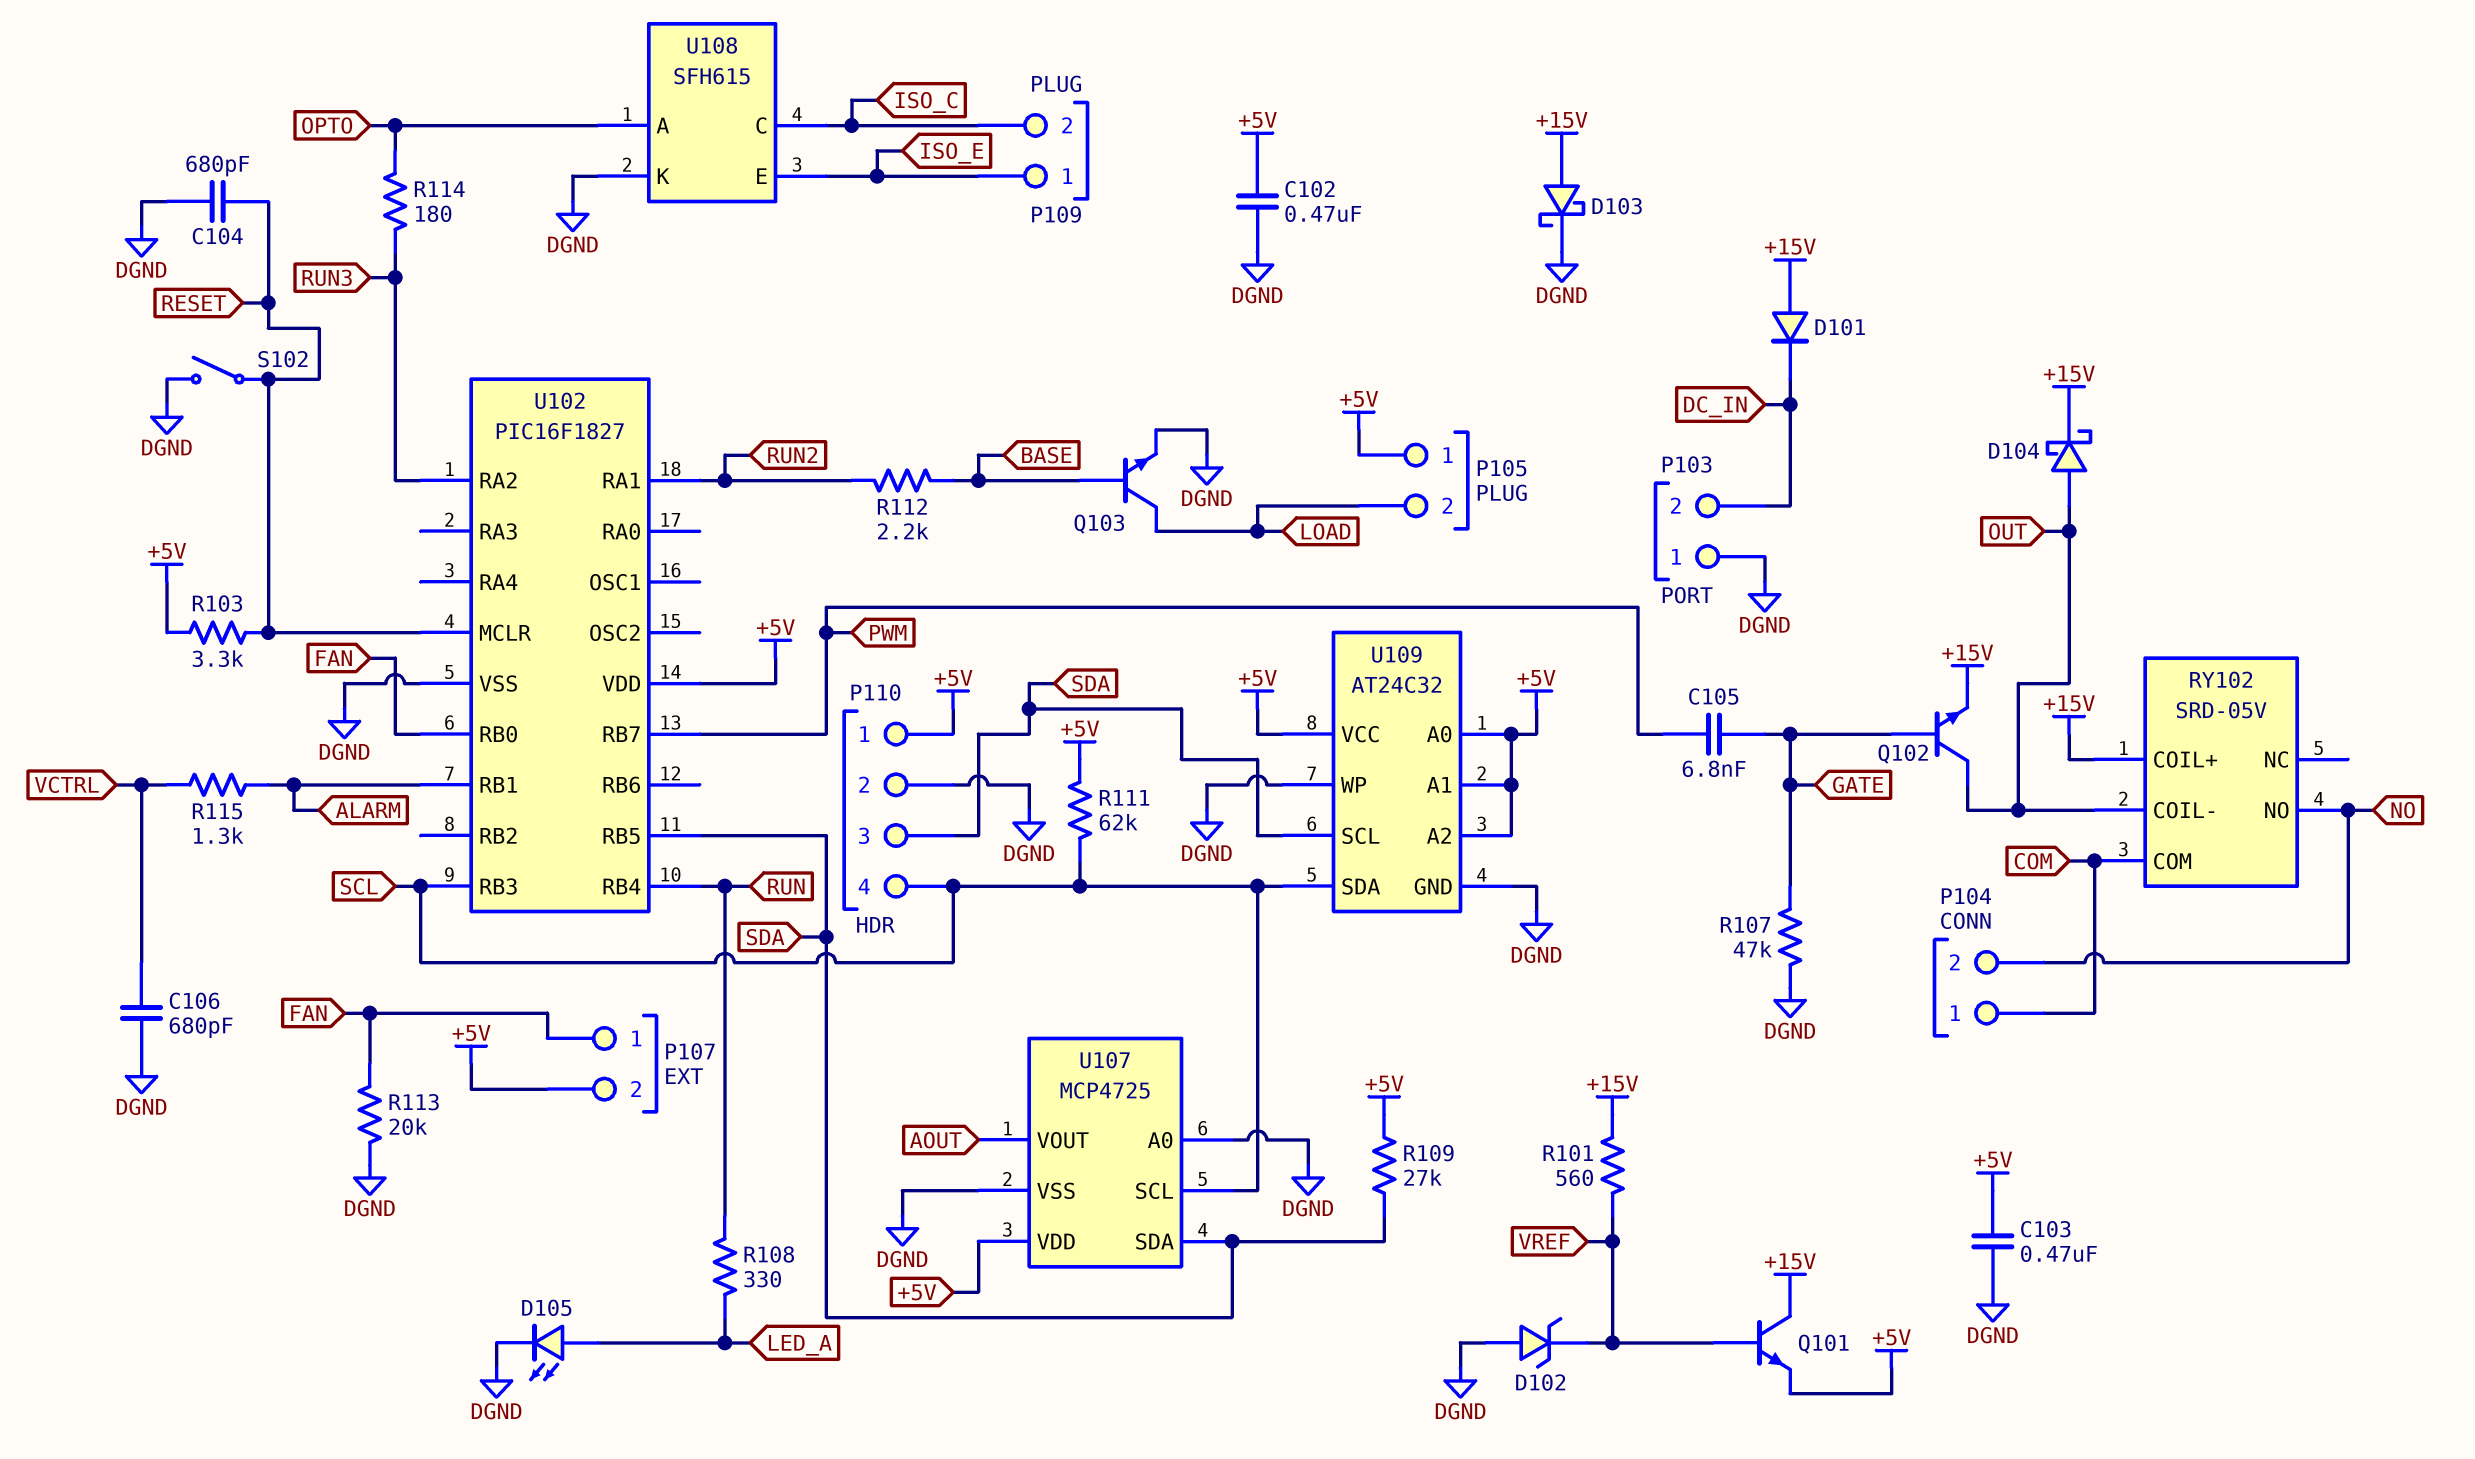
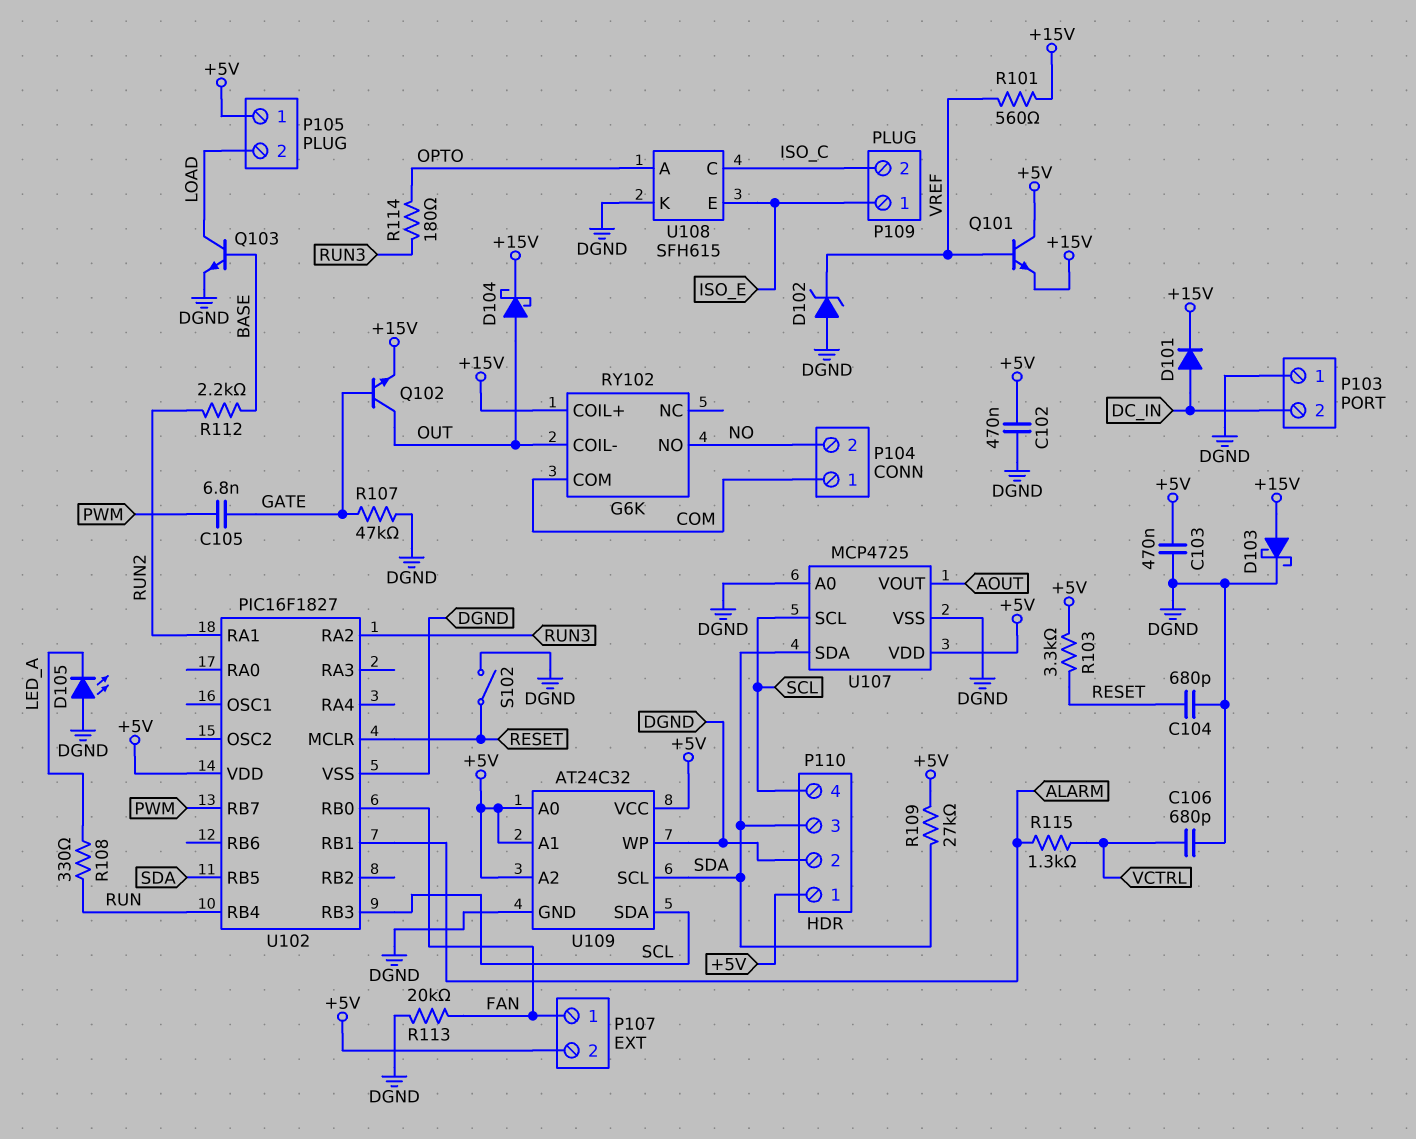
D101: diode (A +15V, K DC_IN) -> diode (A DC_IN, K +15V)
D105: LED (A LED_A, K DGND) -> LED (A DGND, K LED_A)
Q101: NPN (B VREF, C +15V, E +5V) -> NPN (B VREF, C +5V, E +15V)
R111: 62k (+5V, SCL) -> none
RY102: SRD-05V -> G6K

